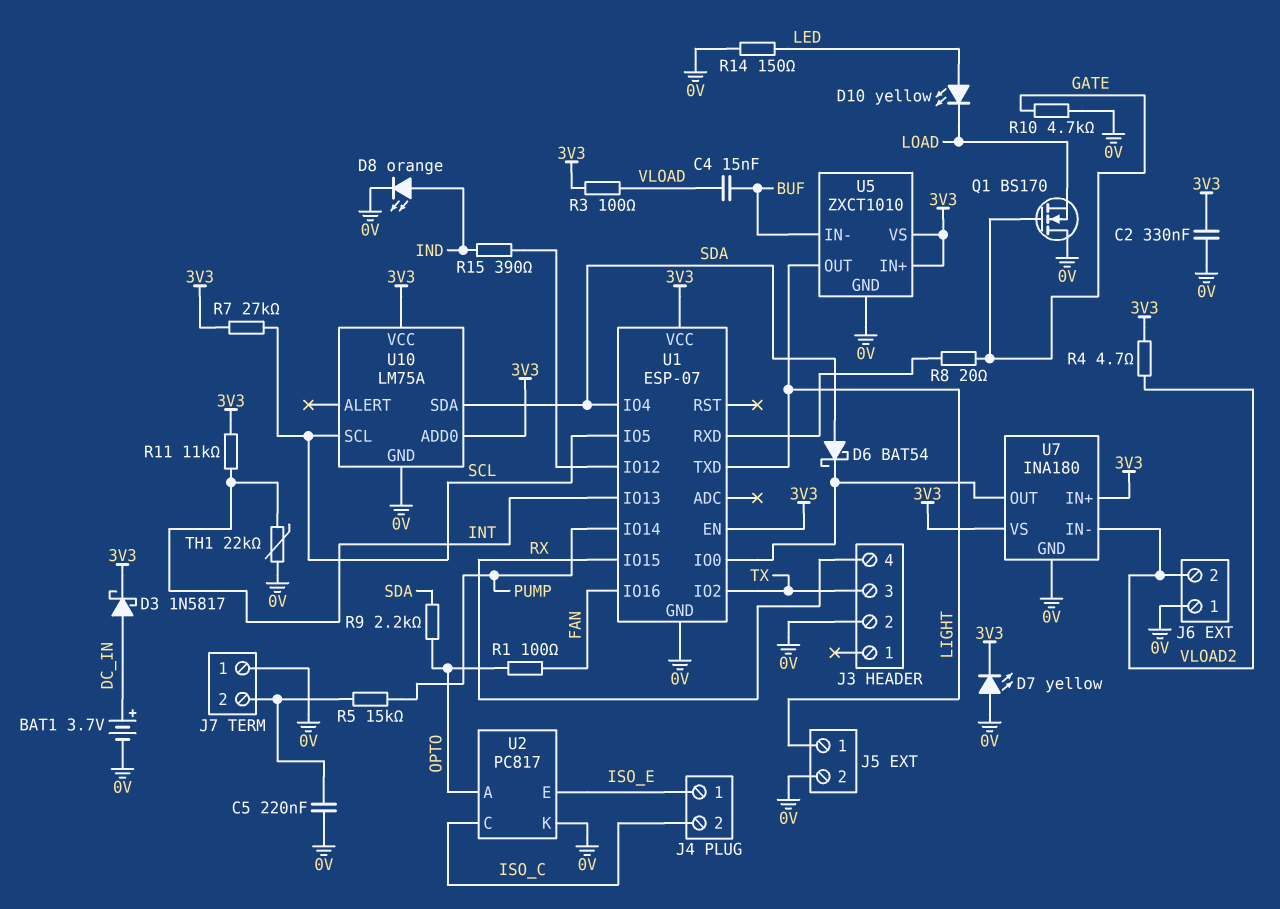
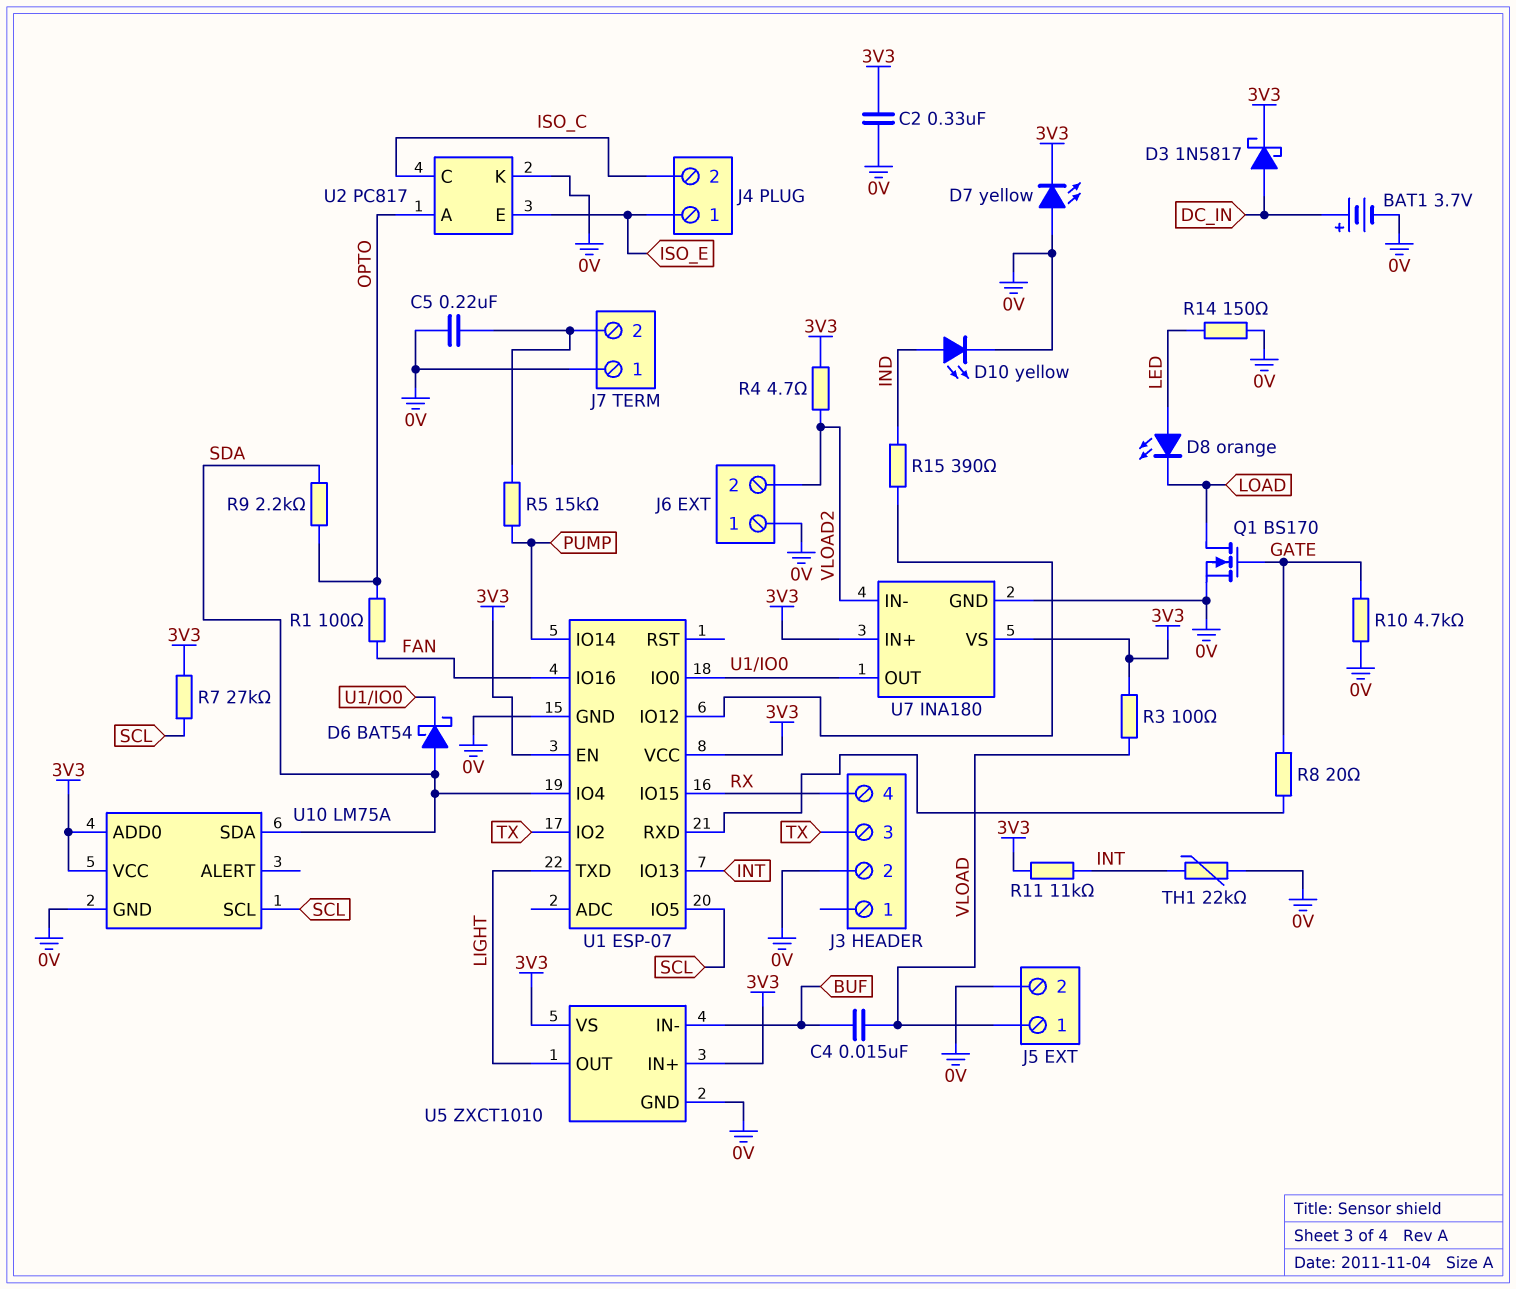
D8: LED orange (A IND, K 0V) -> LED orange (A LED, K LOAD)
D10: LED yellow (A LED, K LOAD) -> LED yellow (A IND, K 0V)
J5 pin 1: LIGHT -> VLOAD
Q1: NMOS BS170 (G GATE, D 0V, S LOAD) -> NMOS BS170 (G GATE, D LOAD, S 0V)

